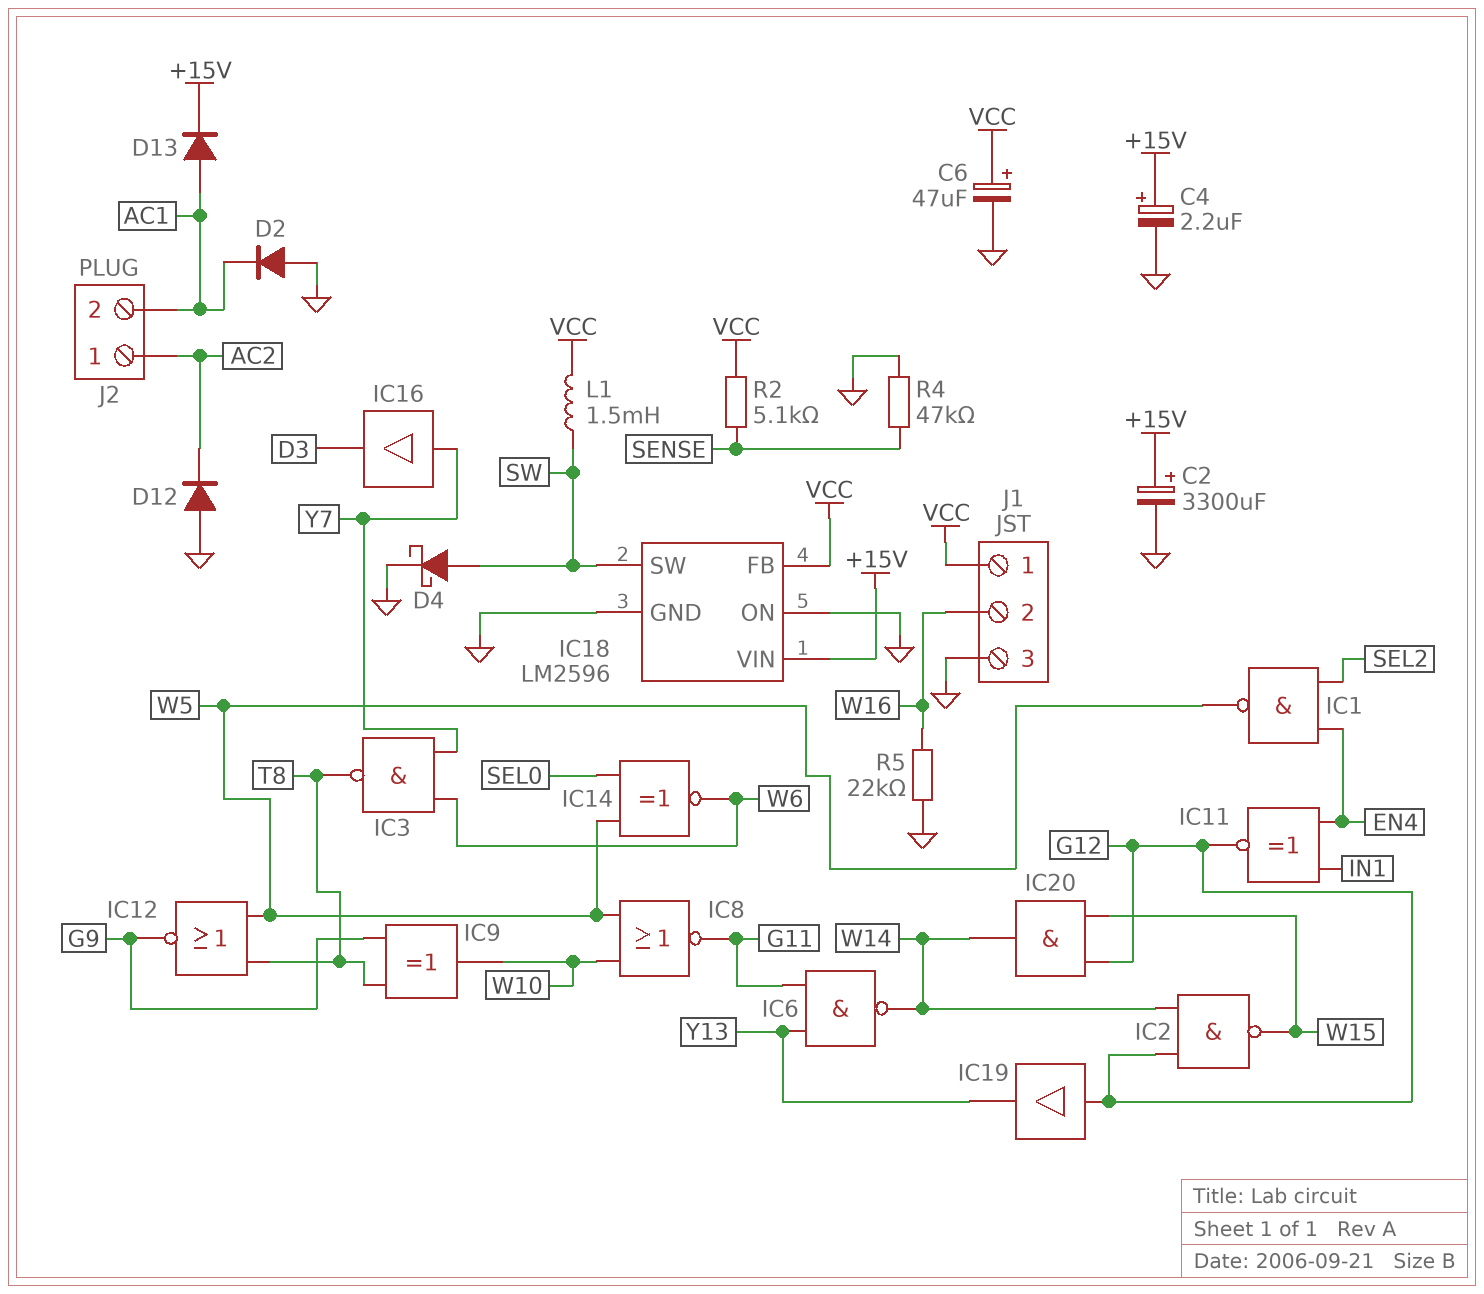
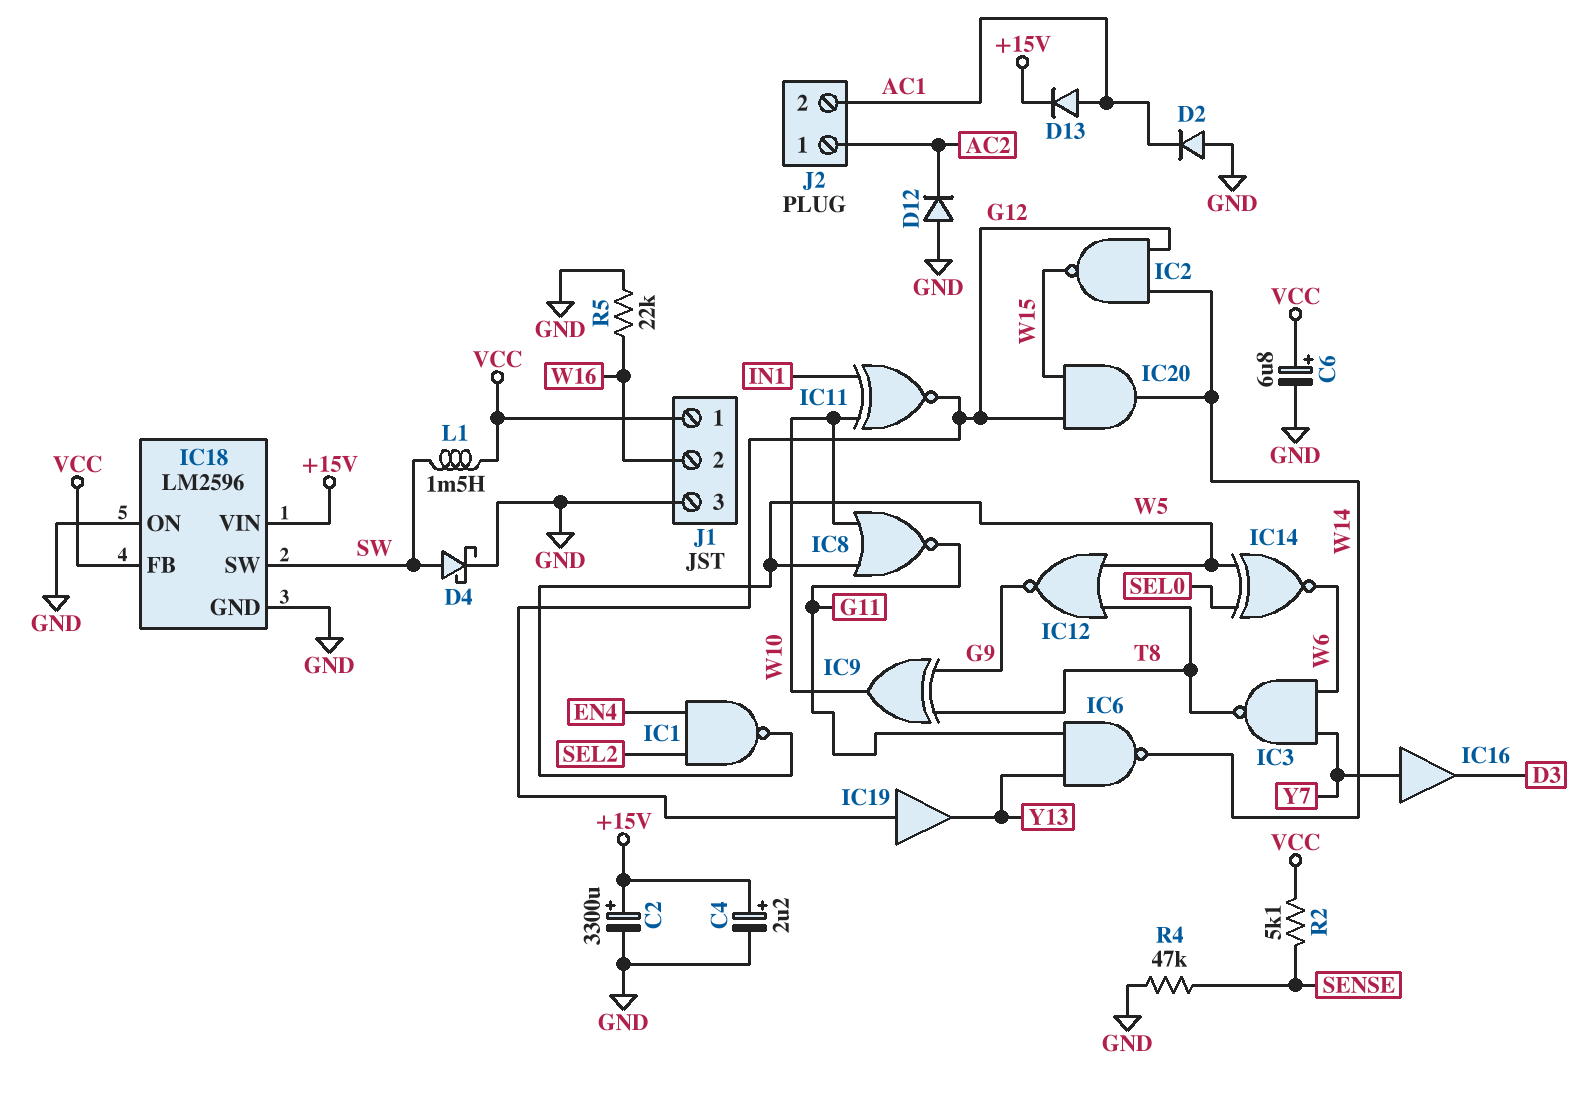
C6: 47uF (plus VCC, minus GND) -> 6.8uF (plus VCC, minus GND)
IC11: XNOR (in EN4, in IN1, out G12) -> XNOR (in IN1, in W10, out G12)

